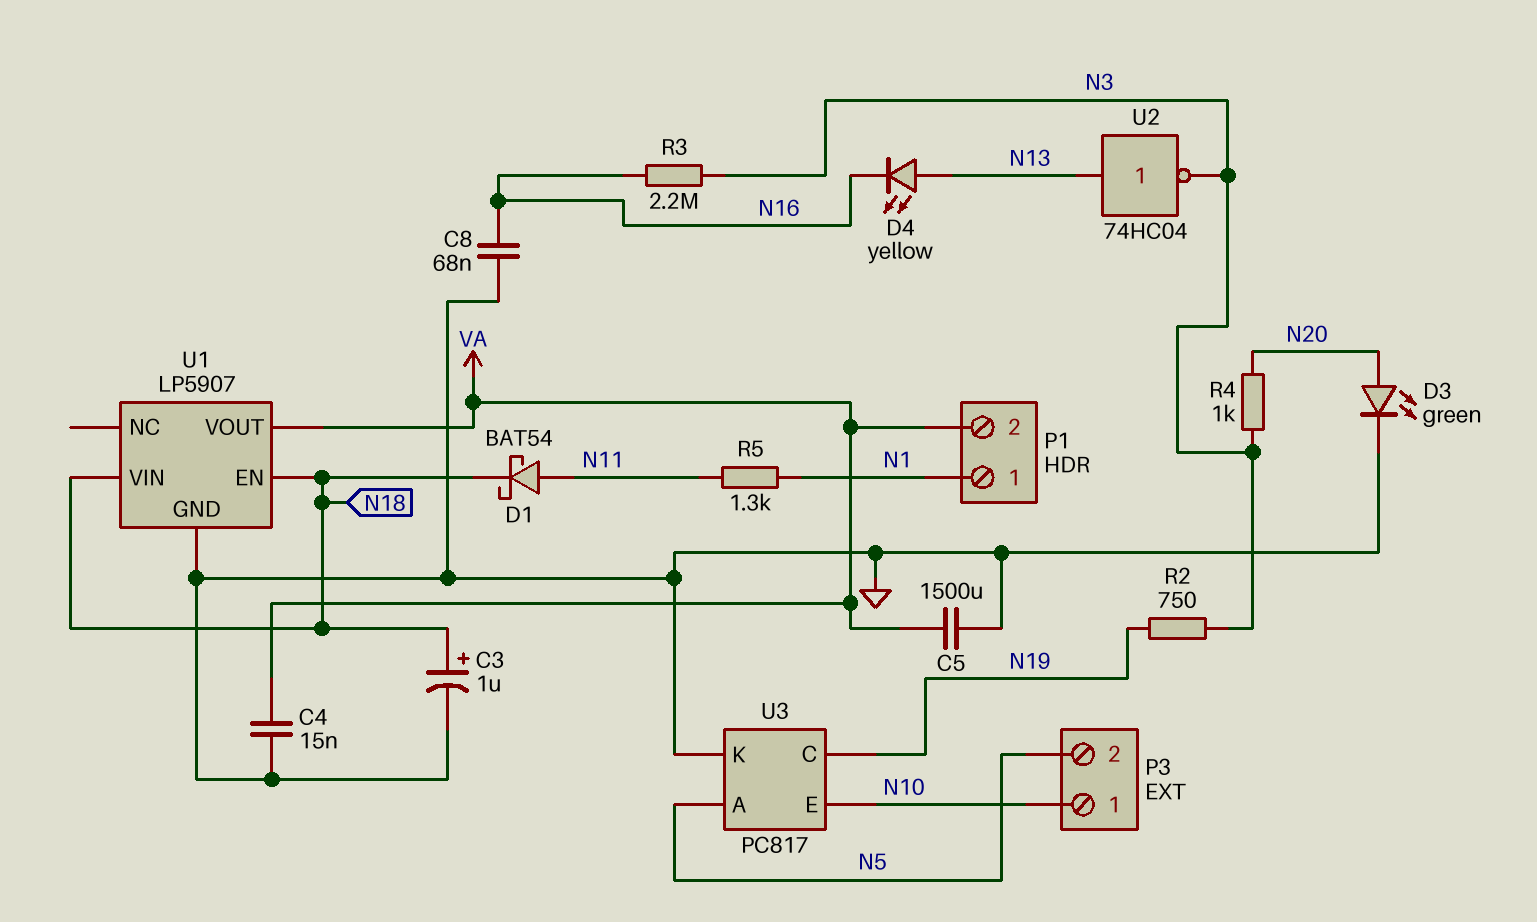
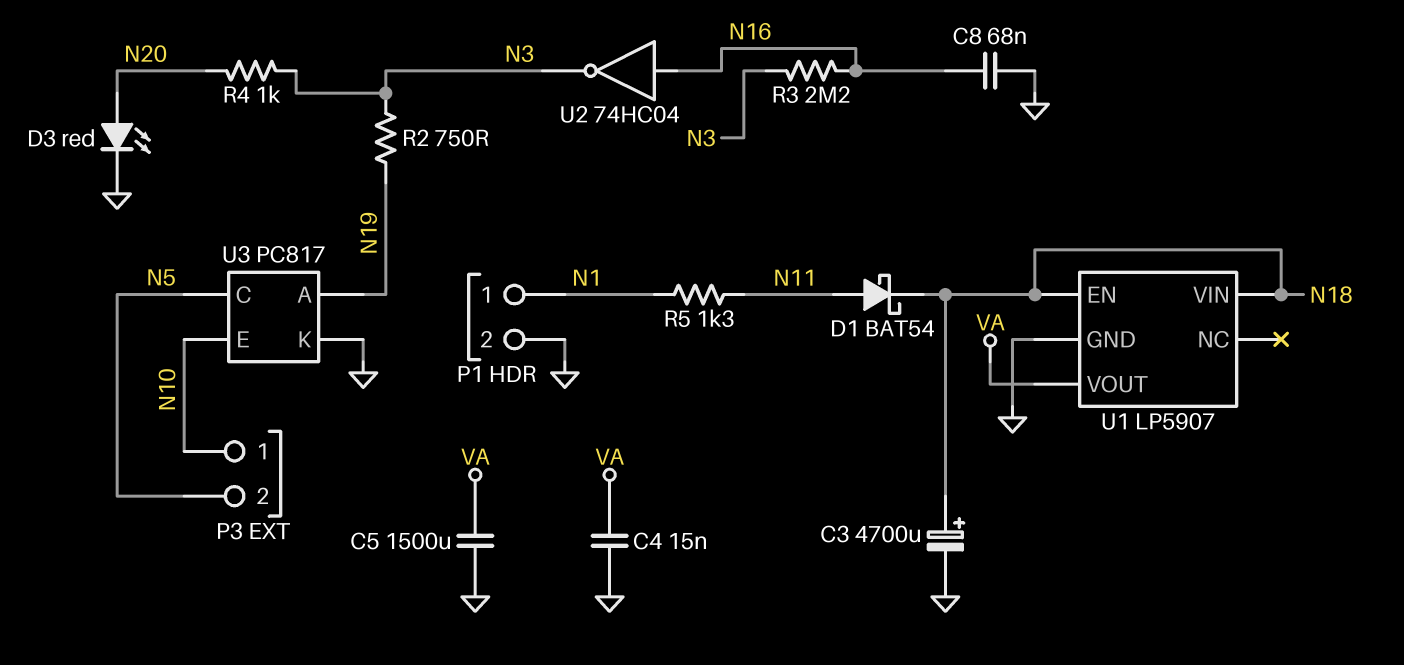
C3: 1uF (plus N18, minus GND) -> 4700uF (plus N18, minus GND)
D3: LED green (A N20, K GND) -> LED red (A N20, K GND)
D4: LED yellow (A N13, K N16) -> none
P1 pin 2: VA -> GND
U2: NOT 74HC04 (in N13, out N3) -> NOT 74HC04 (in N16, out N3)
U3 pin A: N5 -> N19
U3 pin C: N19 -> N5

